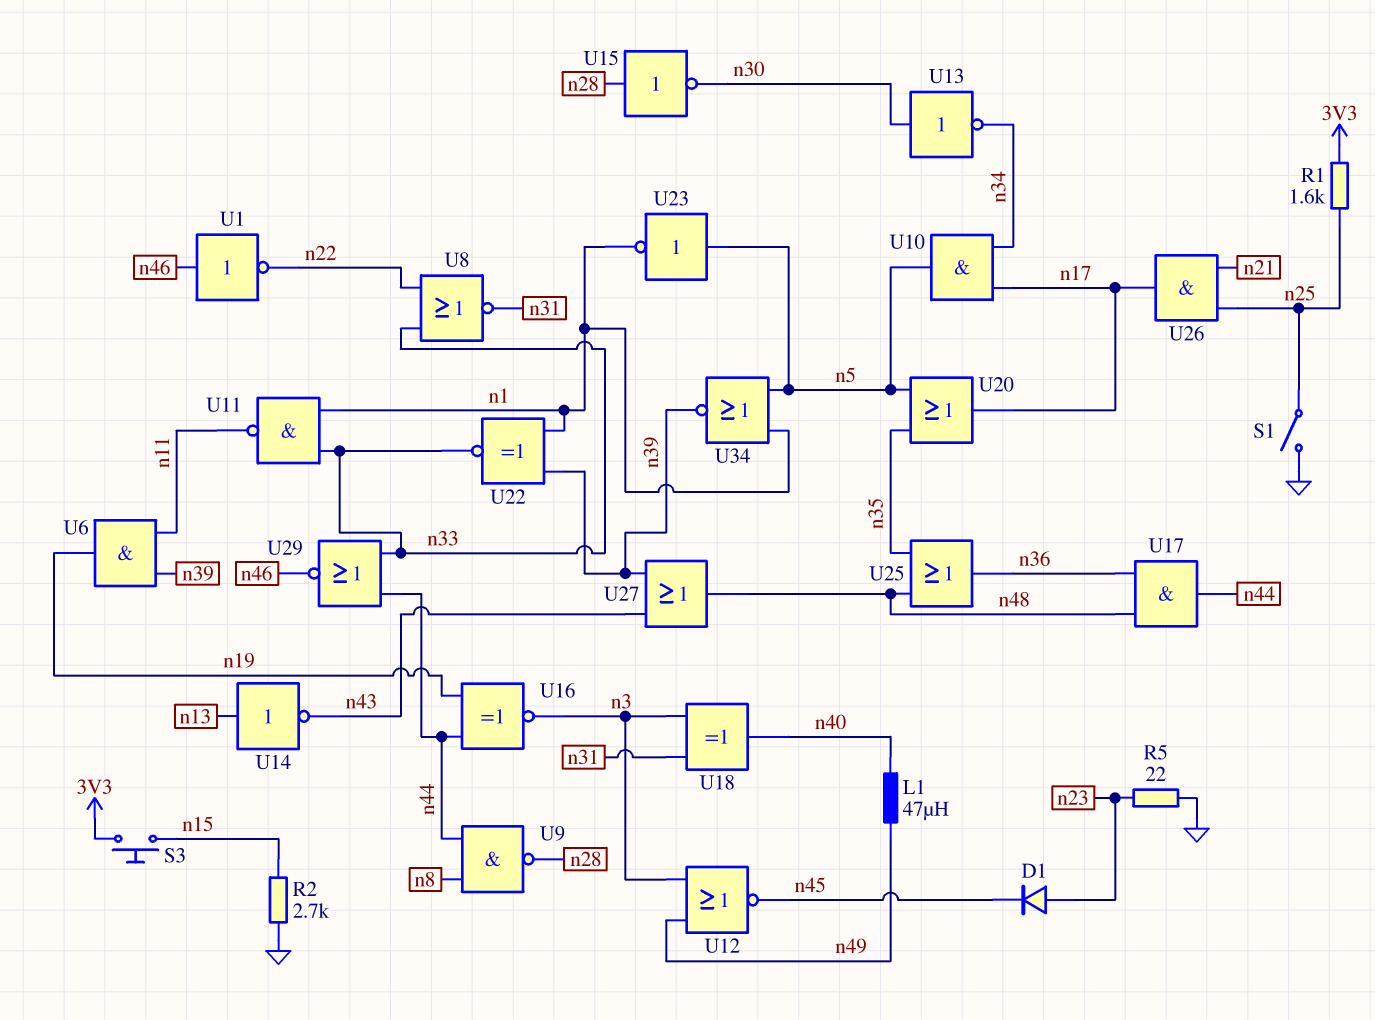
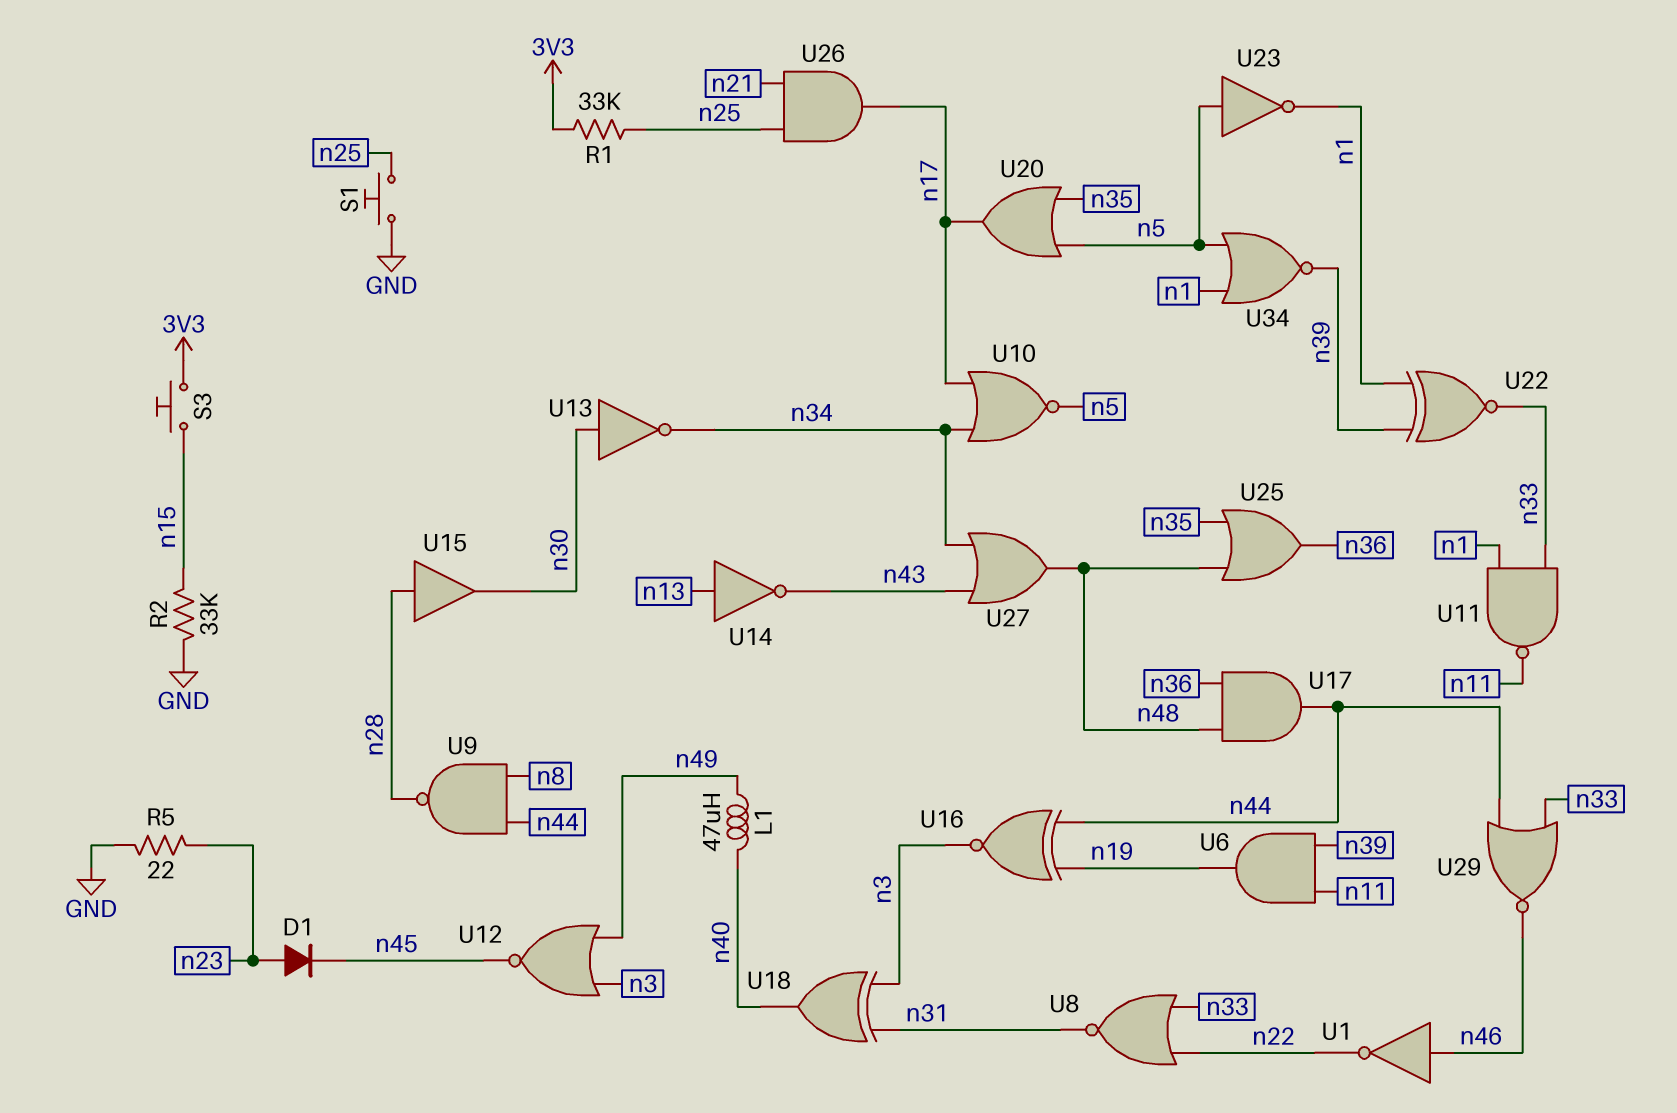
R1: 1.6k (3V3, n25) -> 33k (3V3, n25)
R2: 2.7k (GND, n15) -> 33k (GND, n15)
S1: switch (GND, n25) -> button (GND, n25)
U10: AND (in n17, in n34, out n5) -> NOR (in n17, in n34, out n5)
U15: NOT (in n28, out n30) -> buffer (in n28, out n30)
U27: OR (in n39, in n43, out n48) -> OR (in n34, in n43, out n48)

